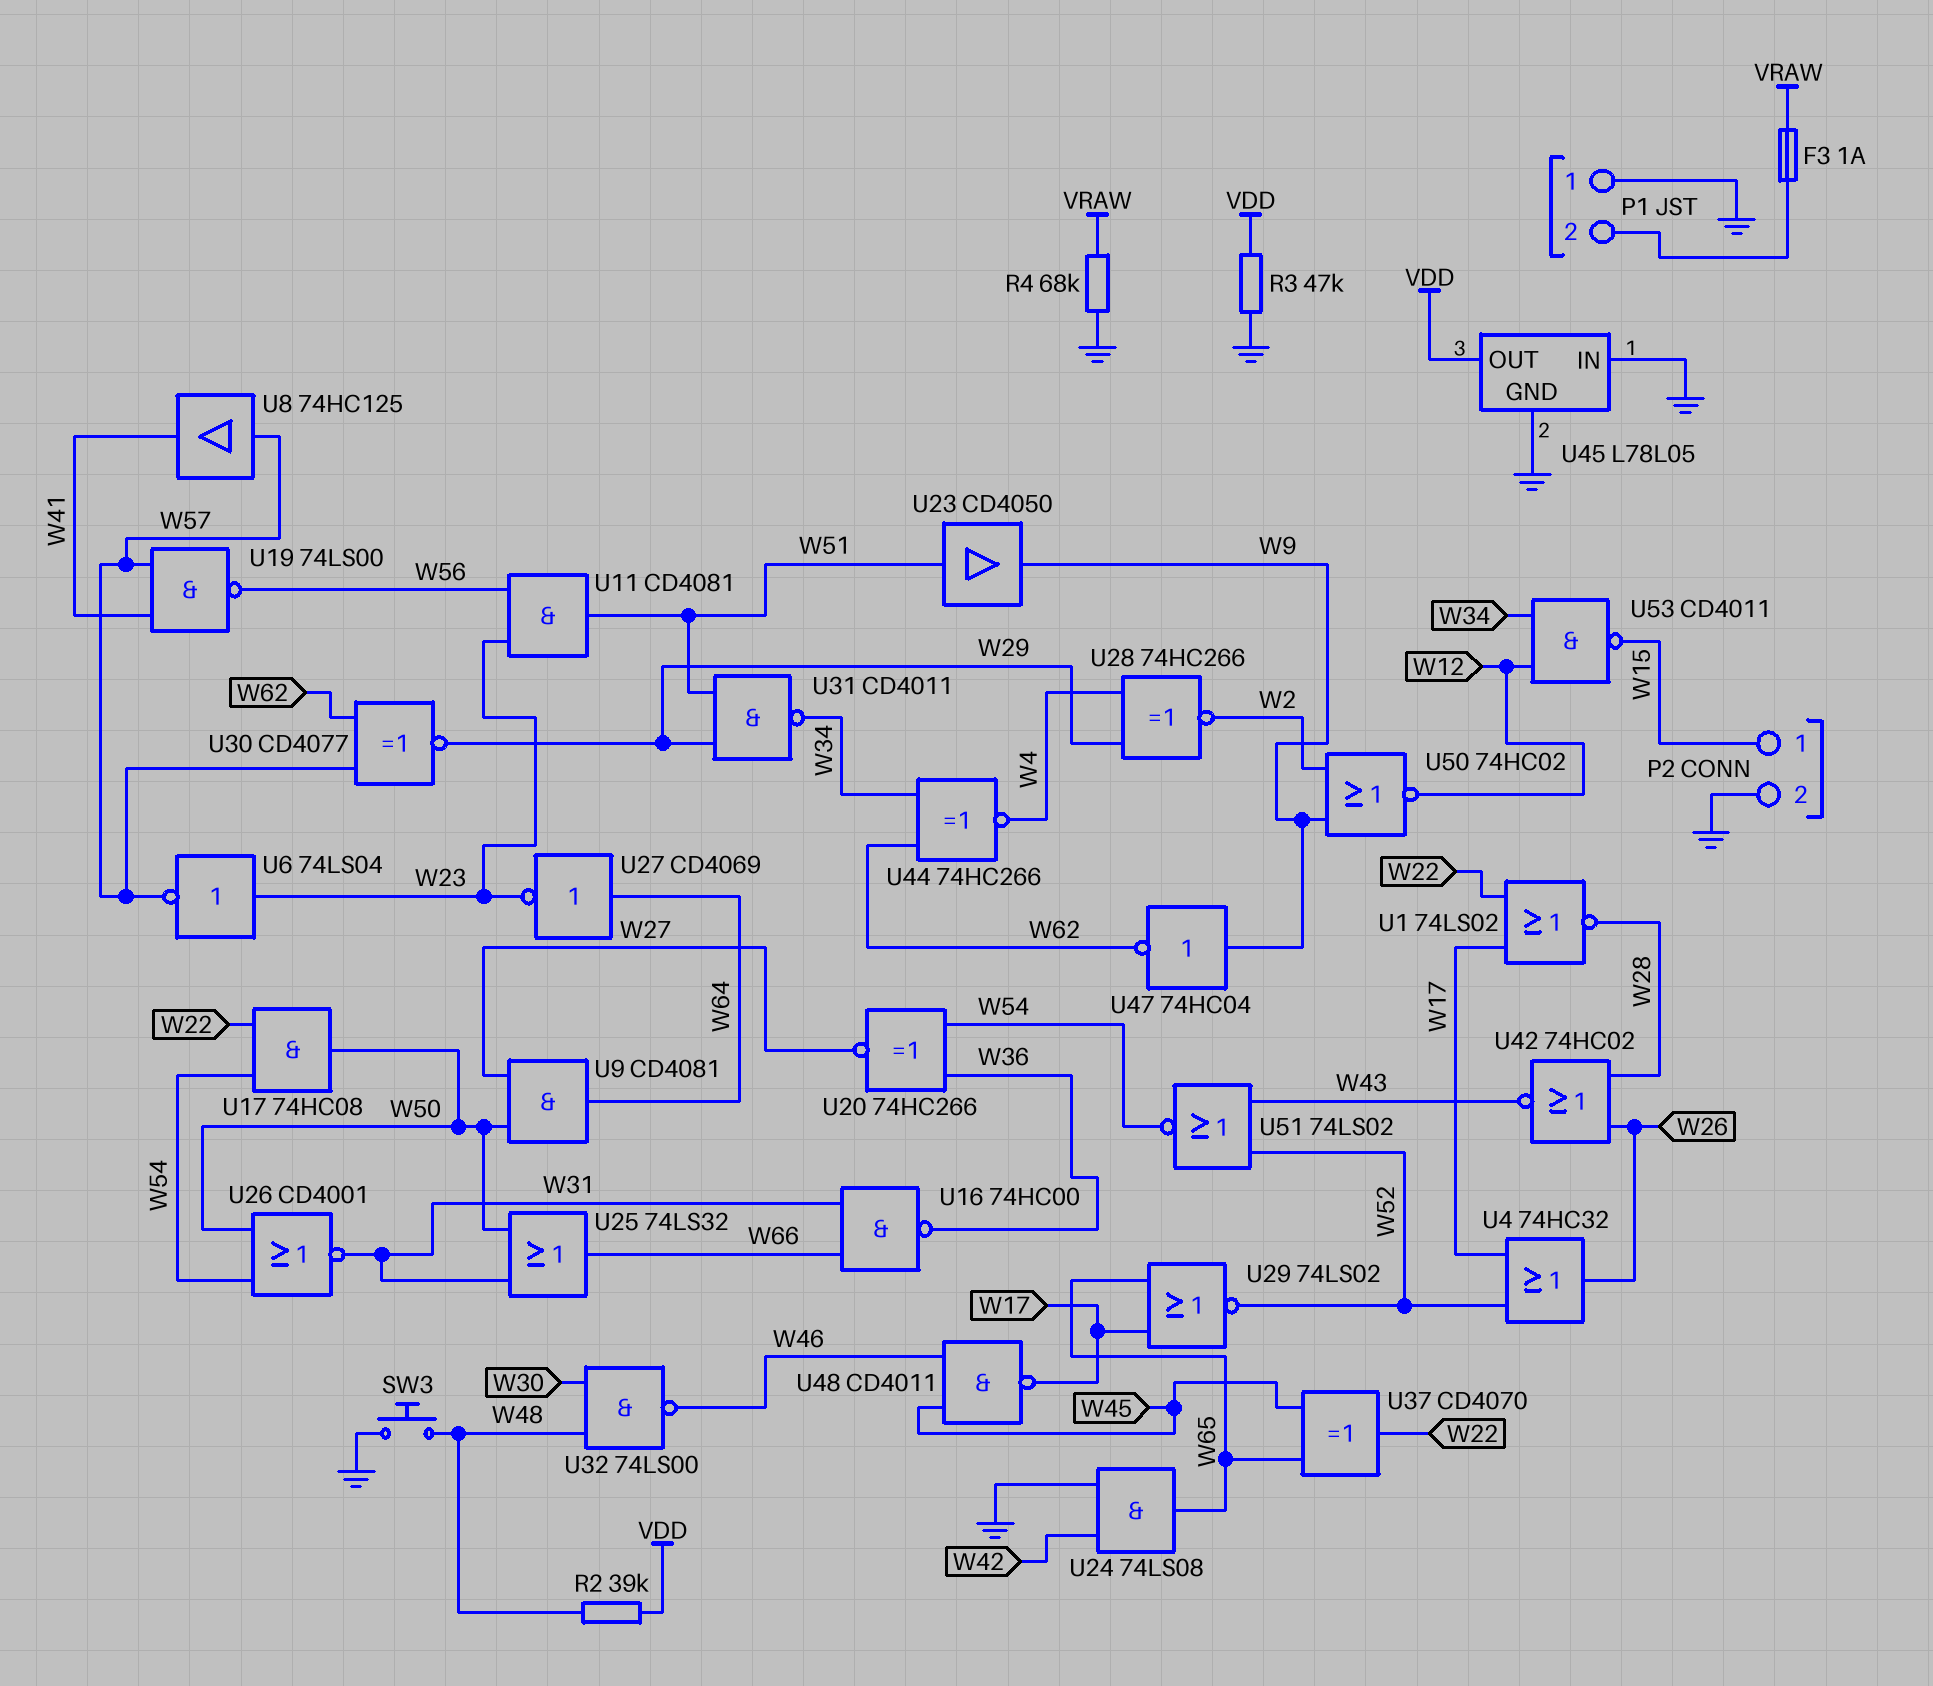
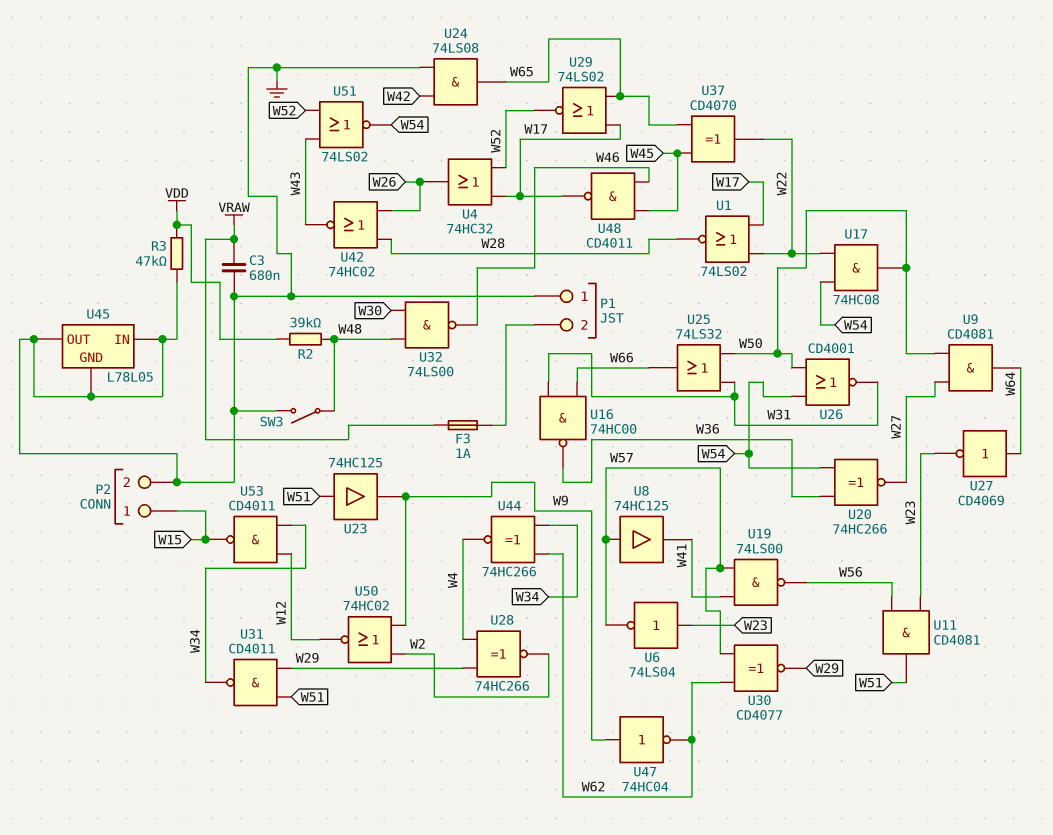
C3: none -> 680nF (GND, VRAW)
R4: 68k (GND, VRAW) -> none
SW3: button (GND, W48) -> switch (GND, W48)
U23: buffer CD4050 (in W51, out W9) -> buffer 74HC125 (in W51, out W9)
U45 pin OUT: VDD -> GND

